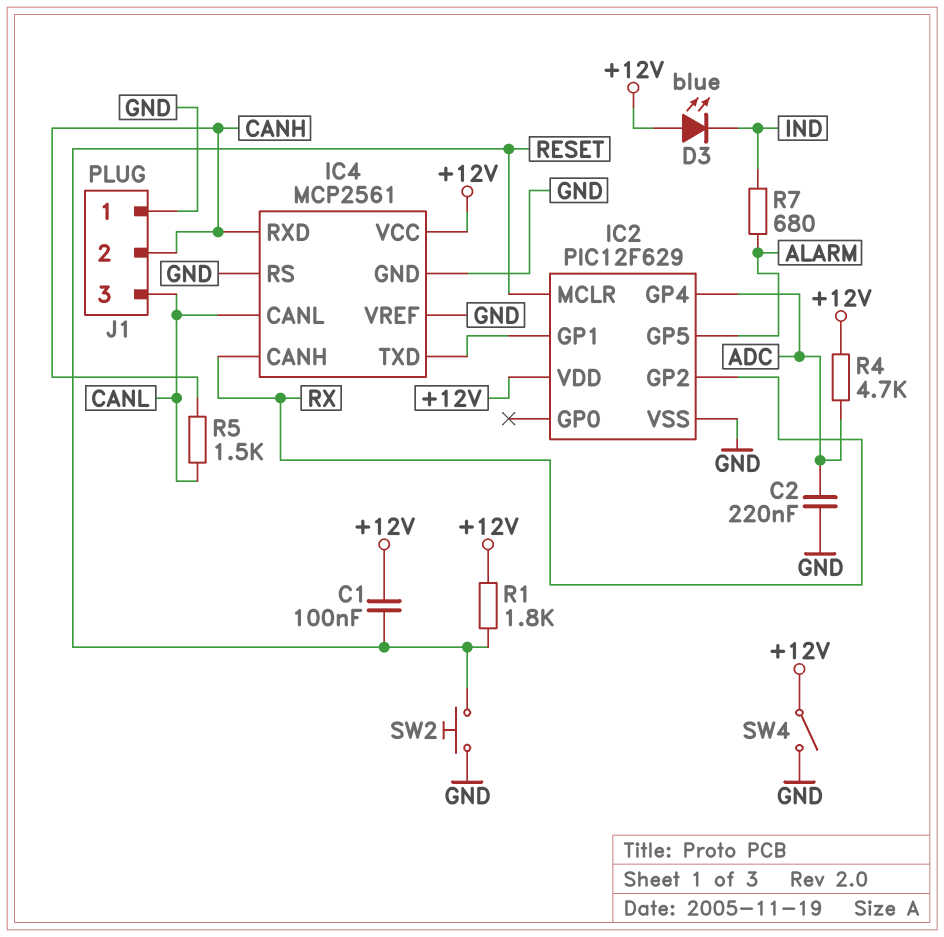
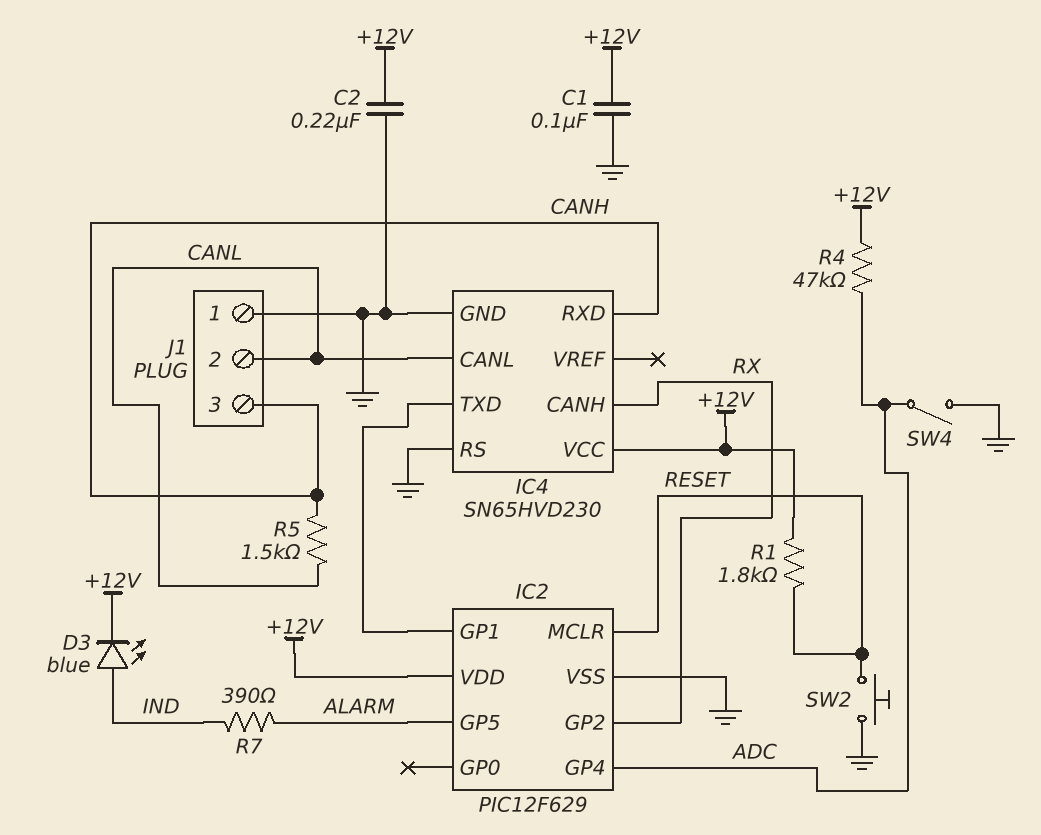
C1: 100nF (+12V, RESET) -> 100nF (+12V, GND)
C2: 220nF (ADC, GND) -> 220nF (+12V, GND)
D3: LED blue (A +12V, K IND) -> LED blue (A IND, K +12V)
IC4: MCP2561 -> SN65HVD230
IC4 pin VREF: GND -> none
J1 pin 2: CANH -> CANL
J1 pin 3: CANL -> CANH
R4: 4.7k (+12V, ADC) -> 47k (+12V, ADC)
R7: 680 (ALARM, IND) -> 390 (ALARM, IND)
SW4: switch (+12V, GND) -> switch (ADC, GND)

